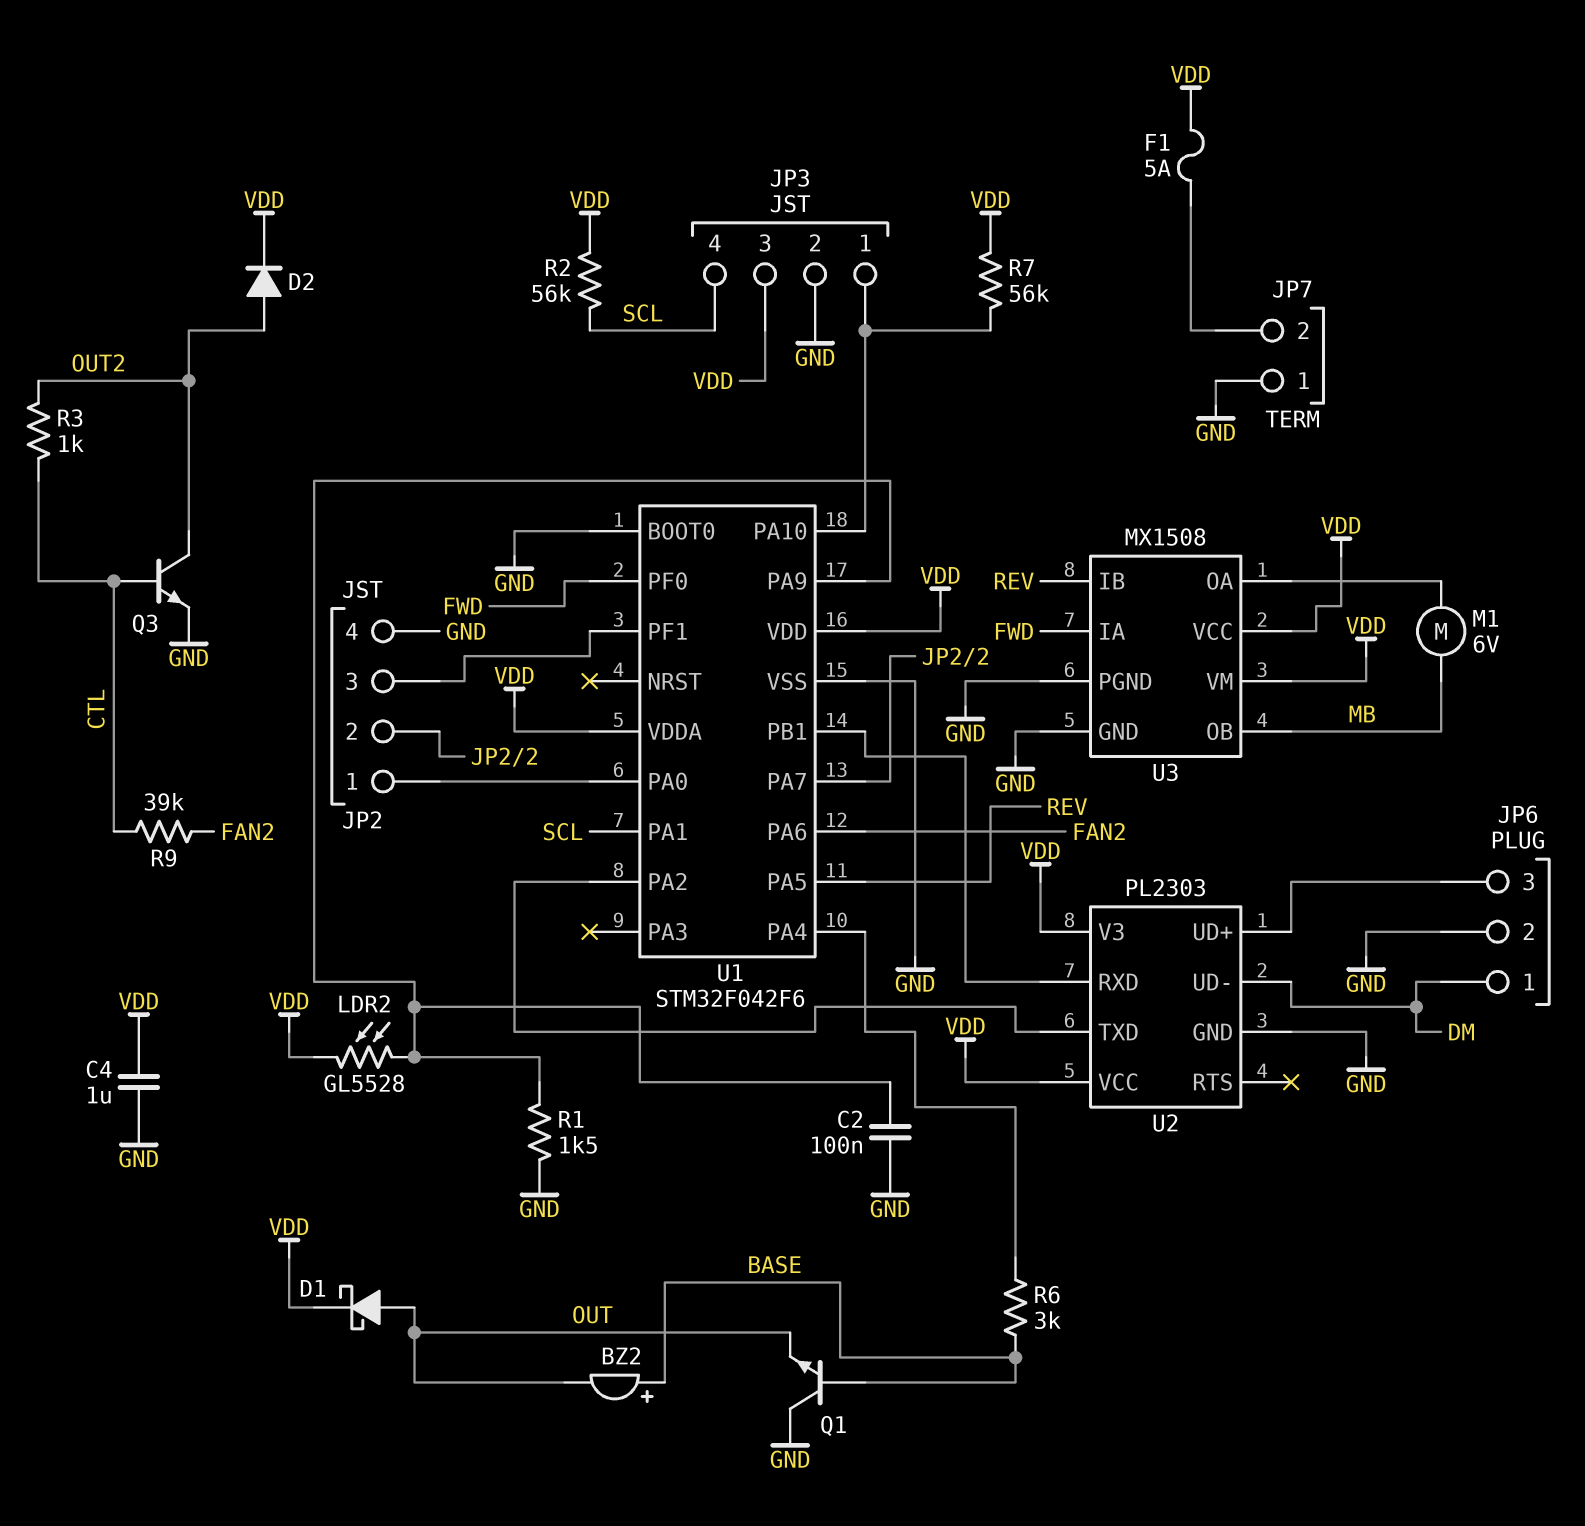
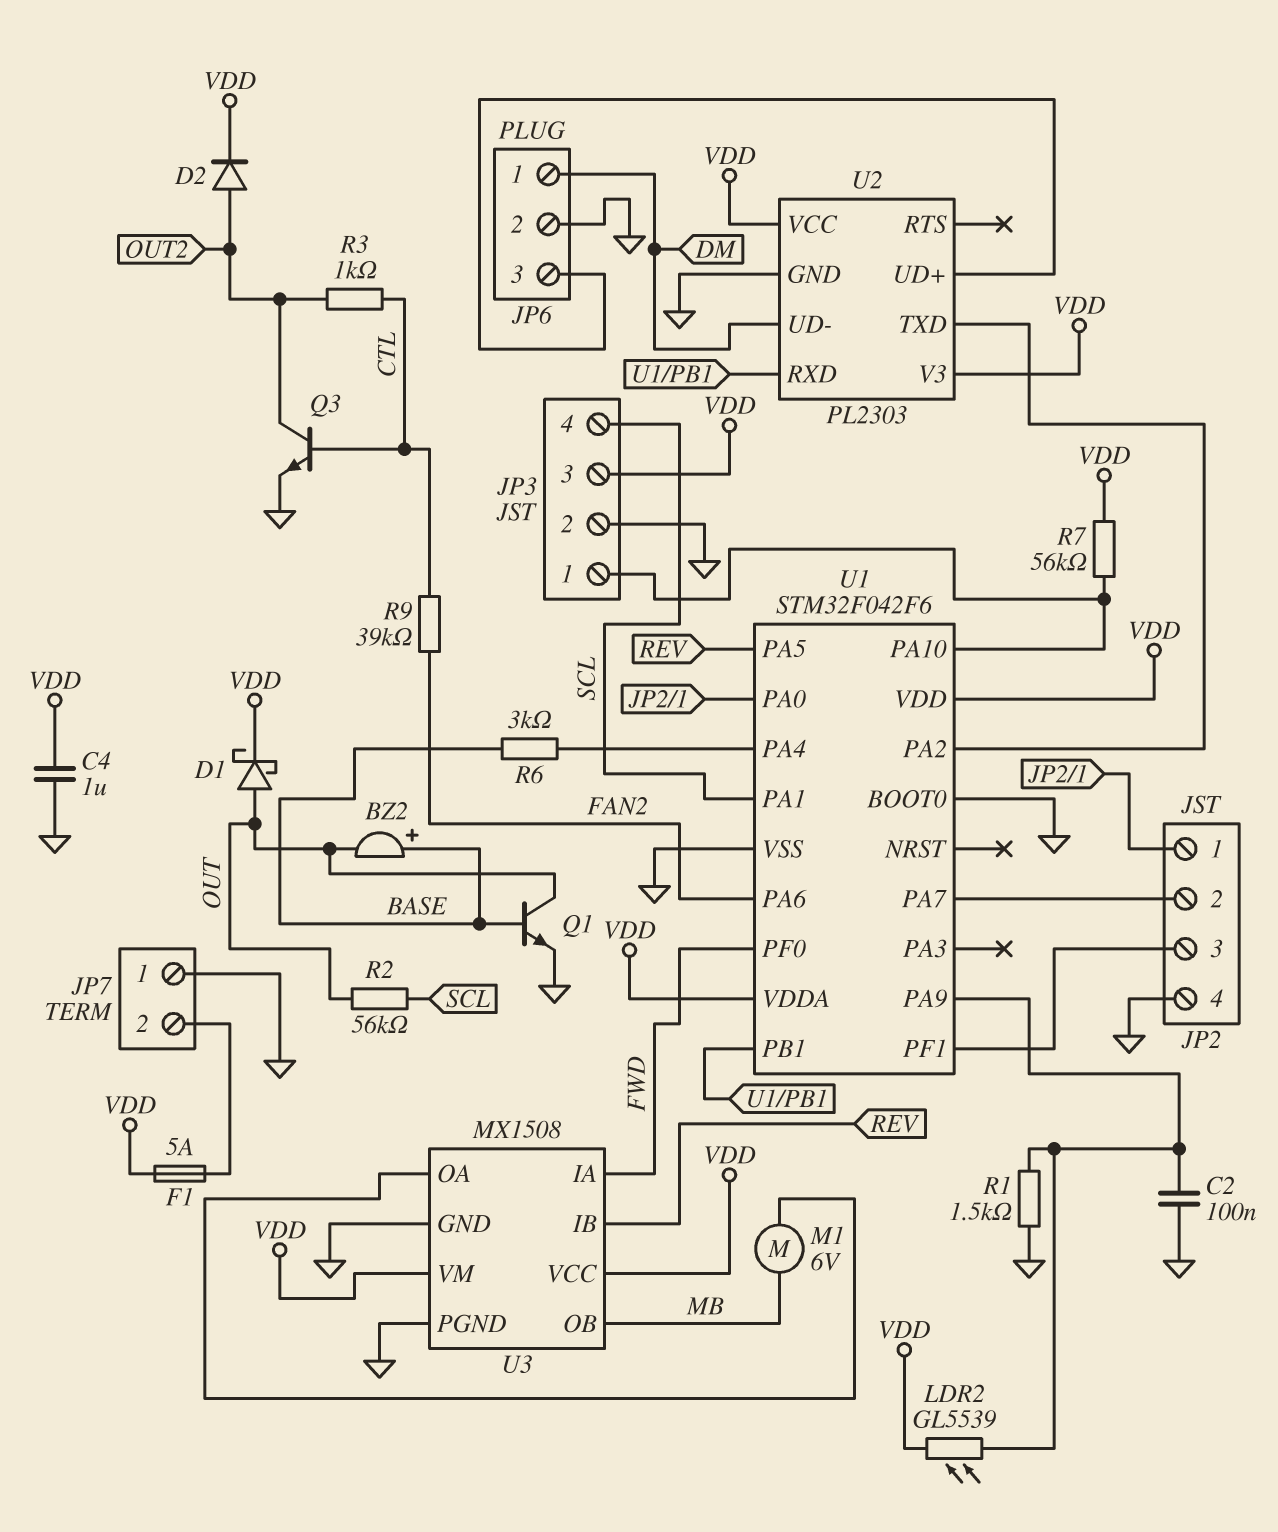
LDR2: GL5528 (U1/PA9, VDD) -> GL5539 (U1/PA9, VDD)
Q1: NPN (B BASE, C GND, E OUT) -> NPN (B BASE, C OUT, E GND)
R2: 56k (SCL, VDD) -> 56k (OUT, SCL)

